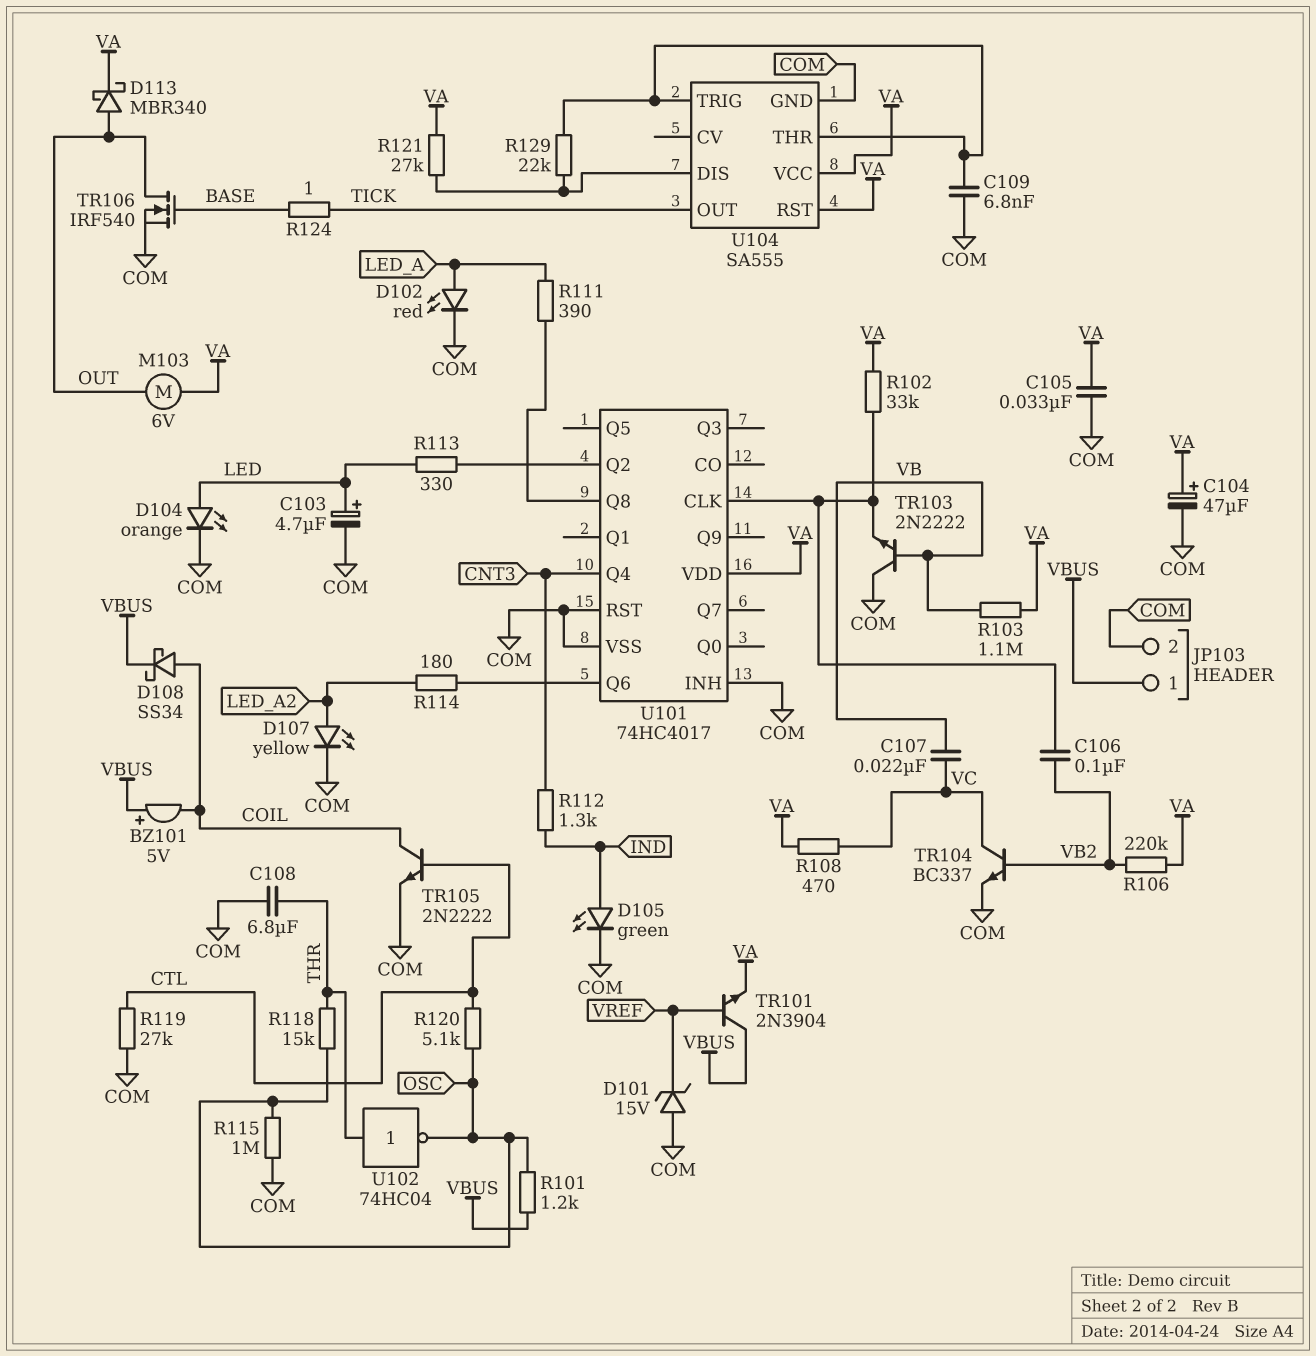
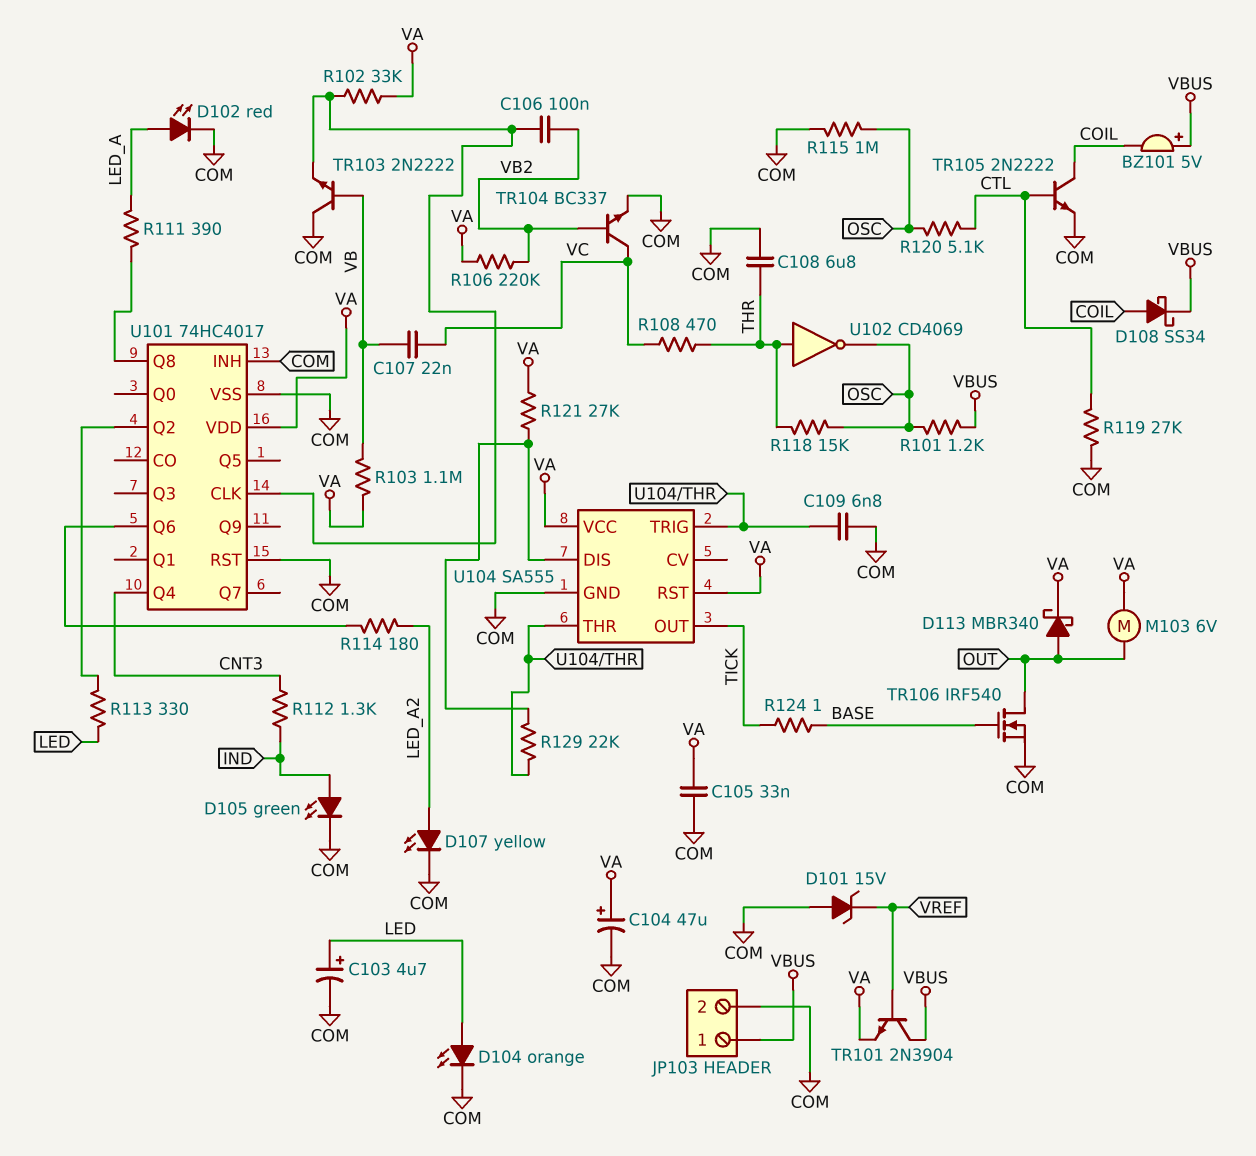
R108: 470 (VA, VC) -> 470 (THR, VC)
U102: NOT 74HC04 (in THR, out OSC) -> NOT CD4069 (in THR, out OSC)

